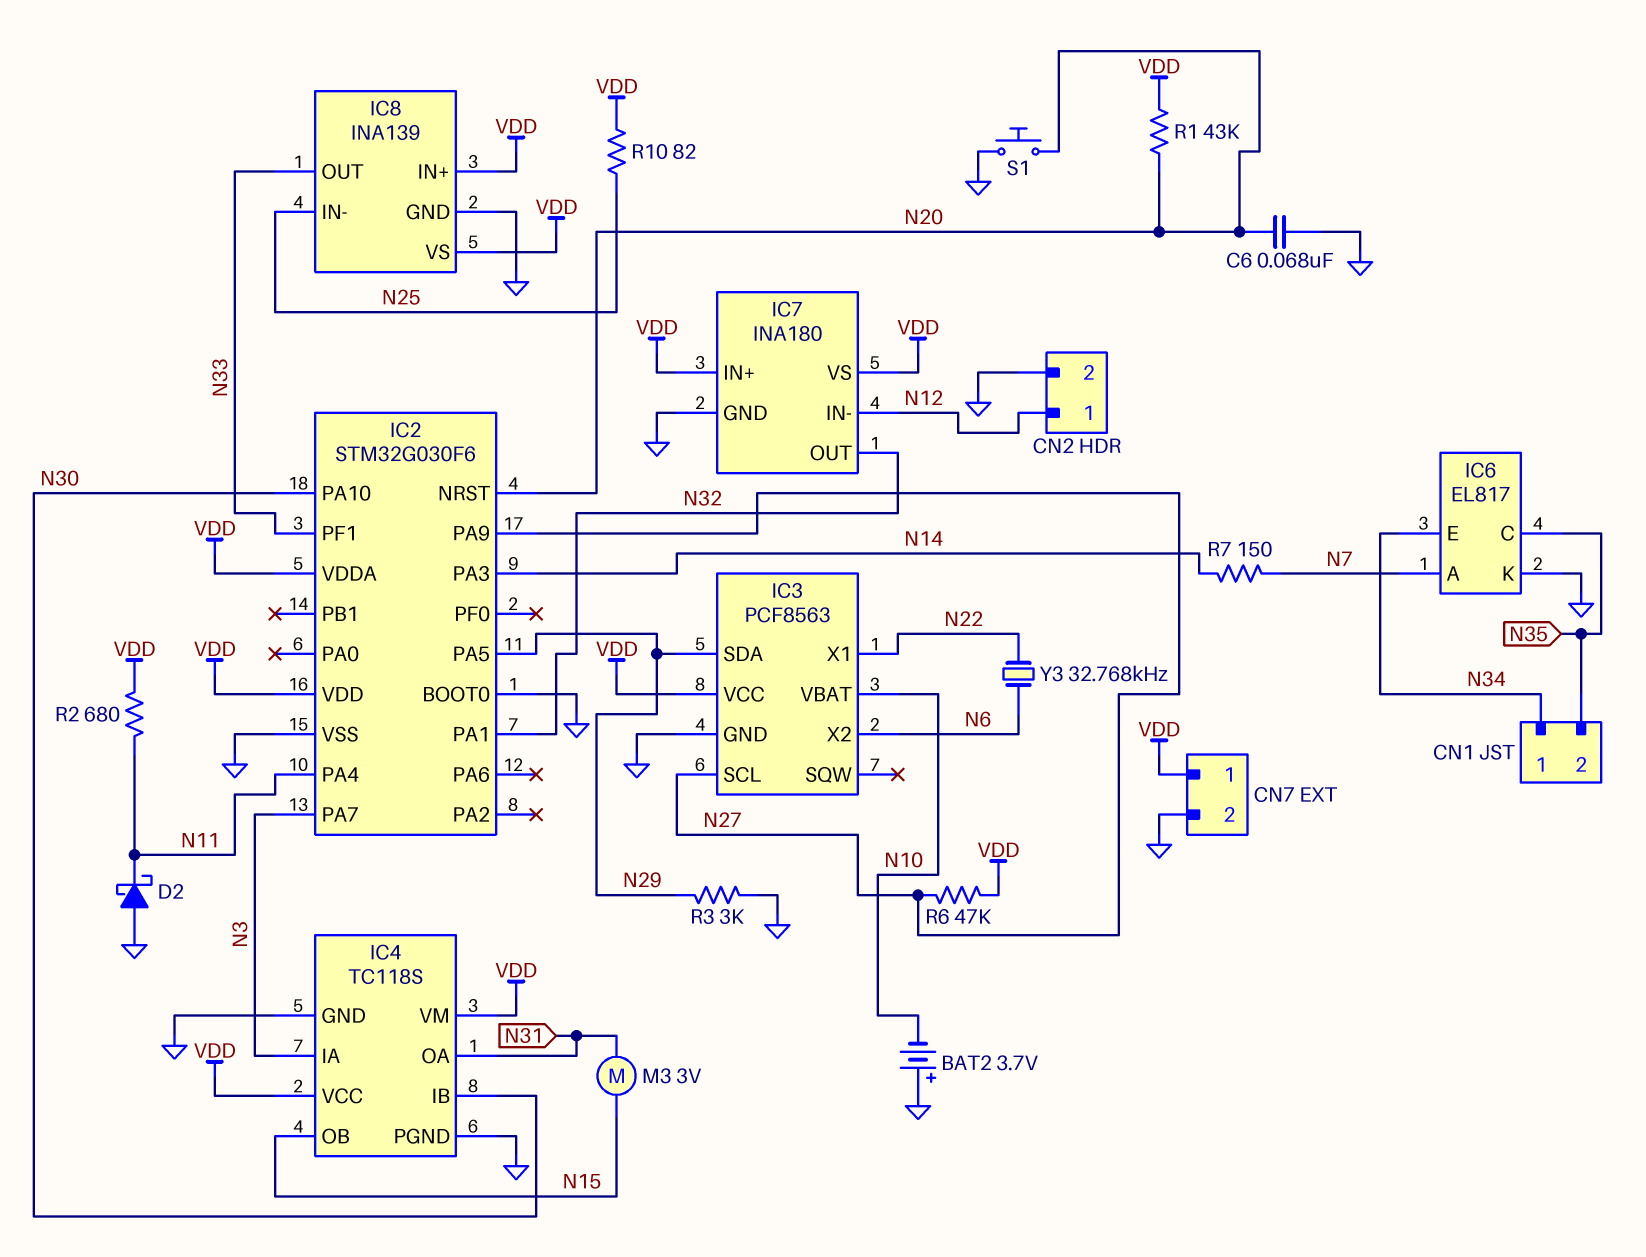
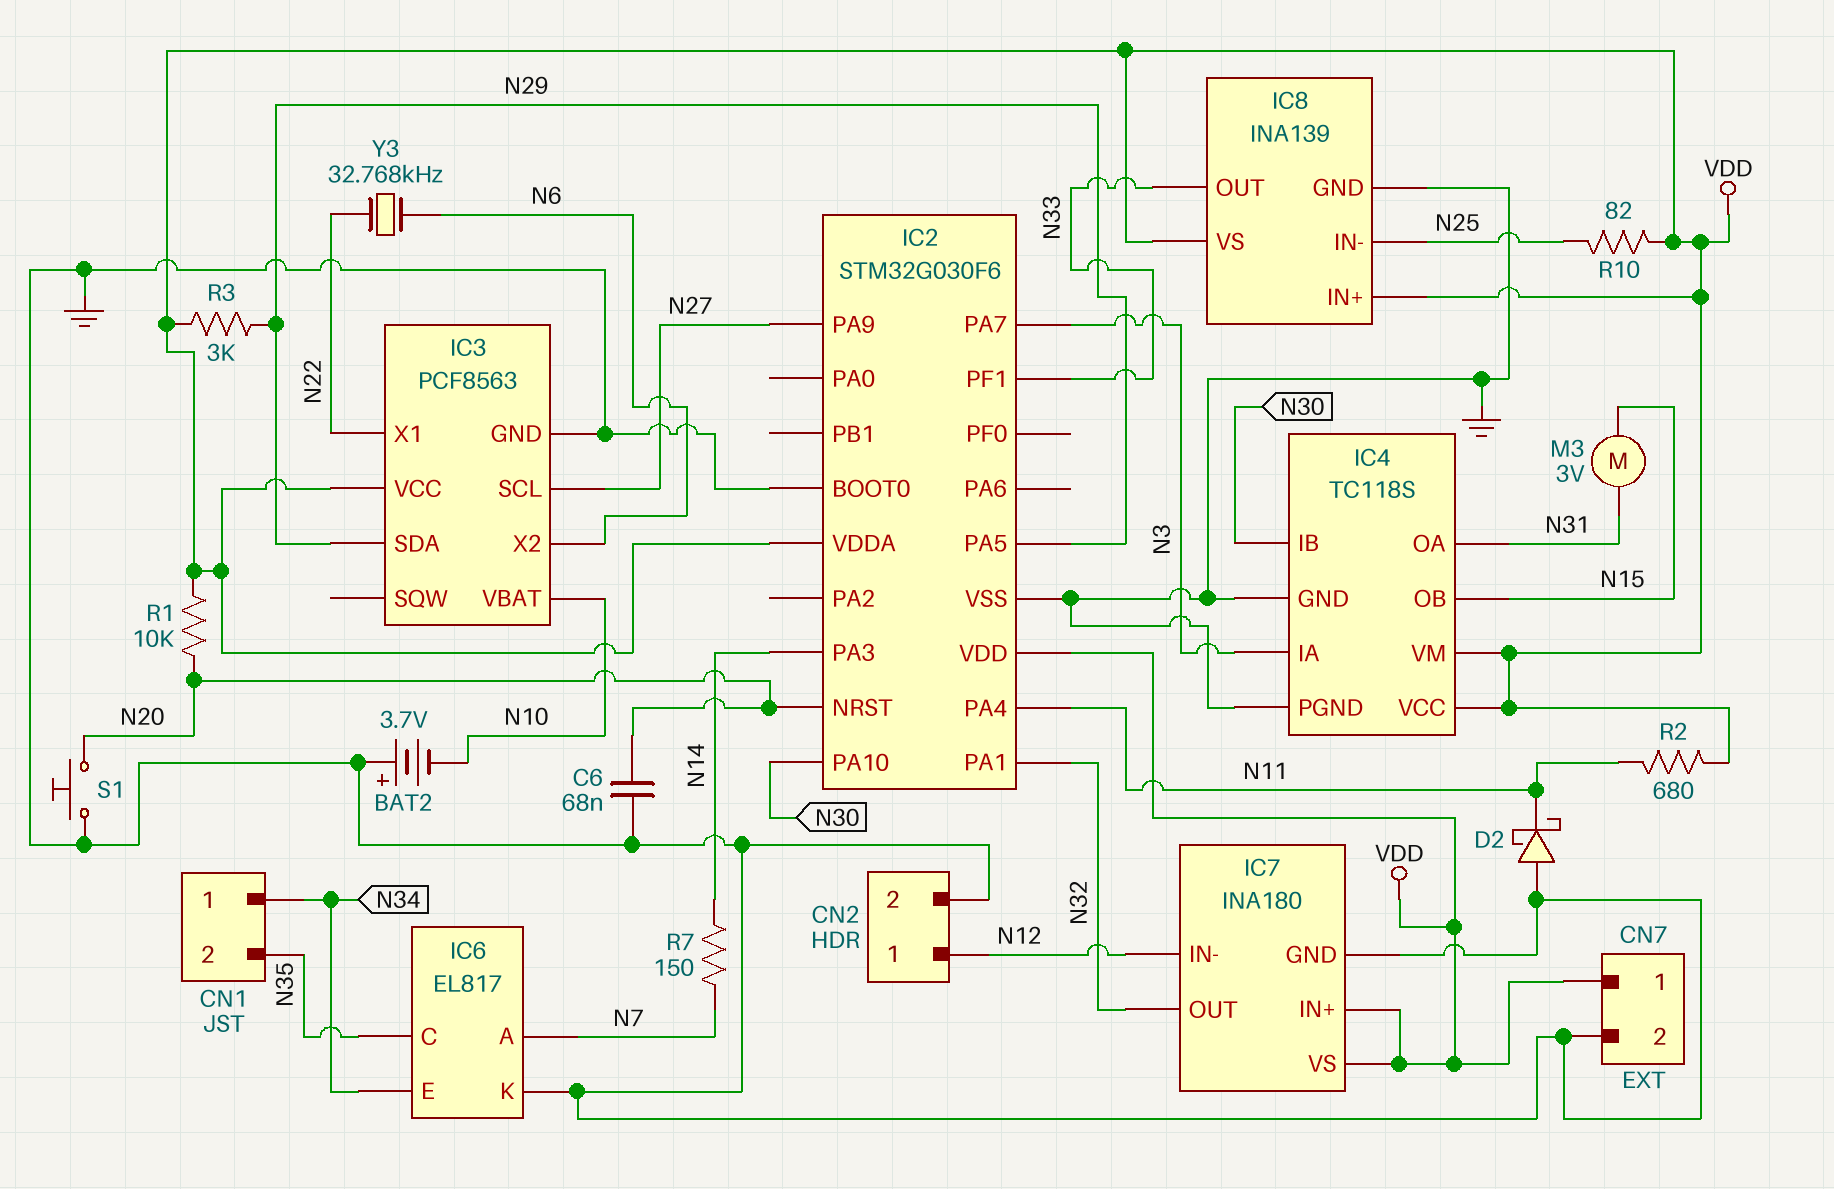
R1: 43k (N20, VDD) -> 10k (N20, VDD)
R3: 3k (GND, N29) -> 3k (N29, VDD)
R6: 47k (N27, VDD) -> none

